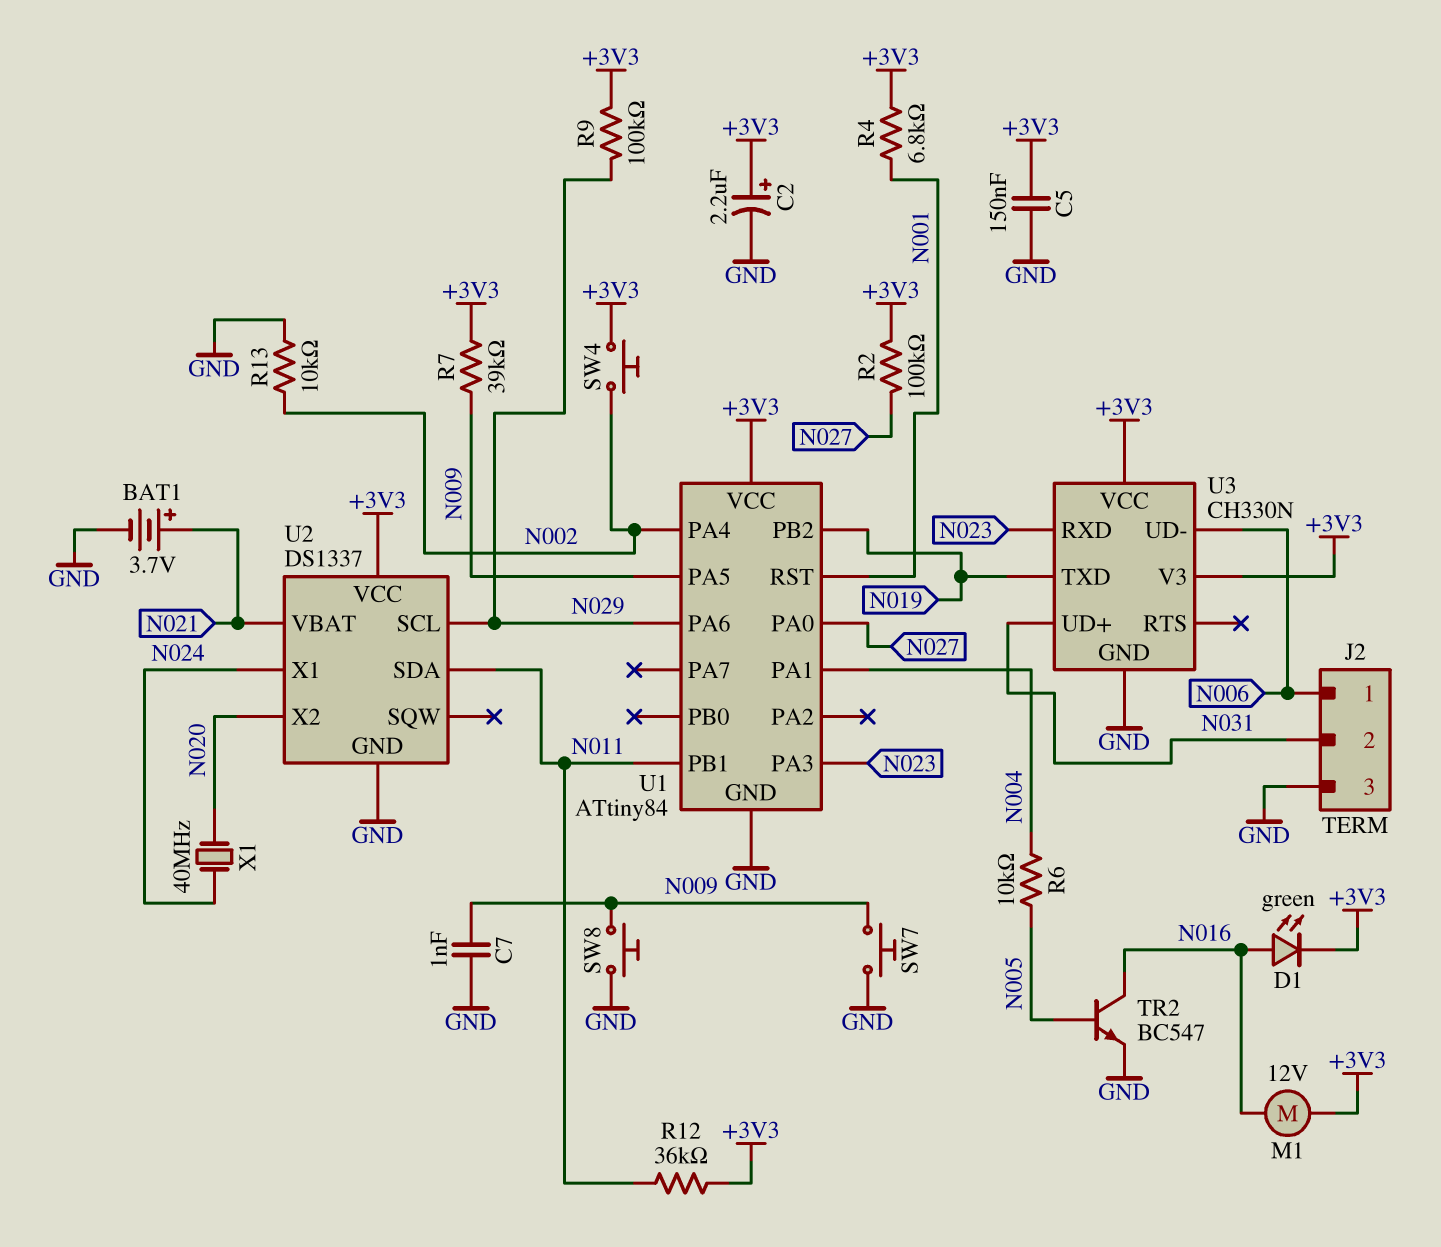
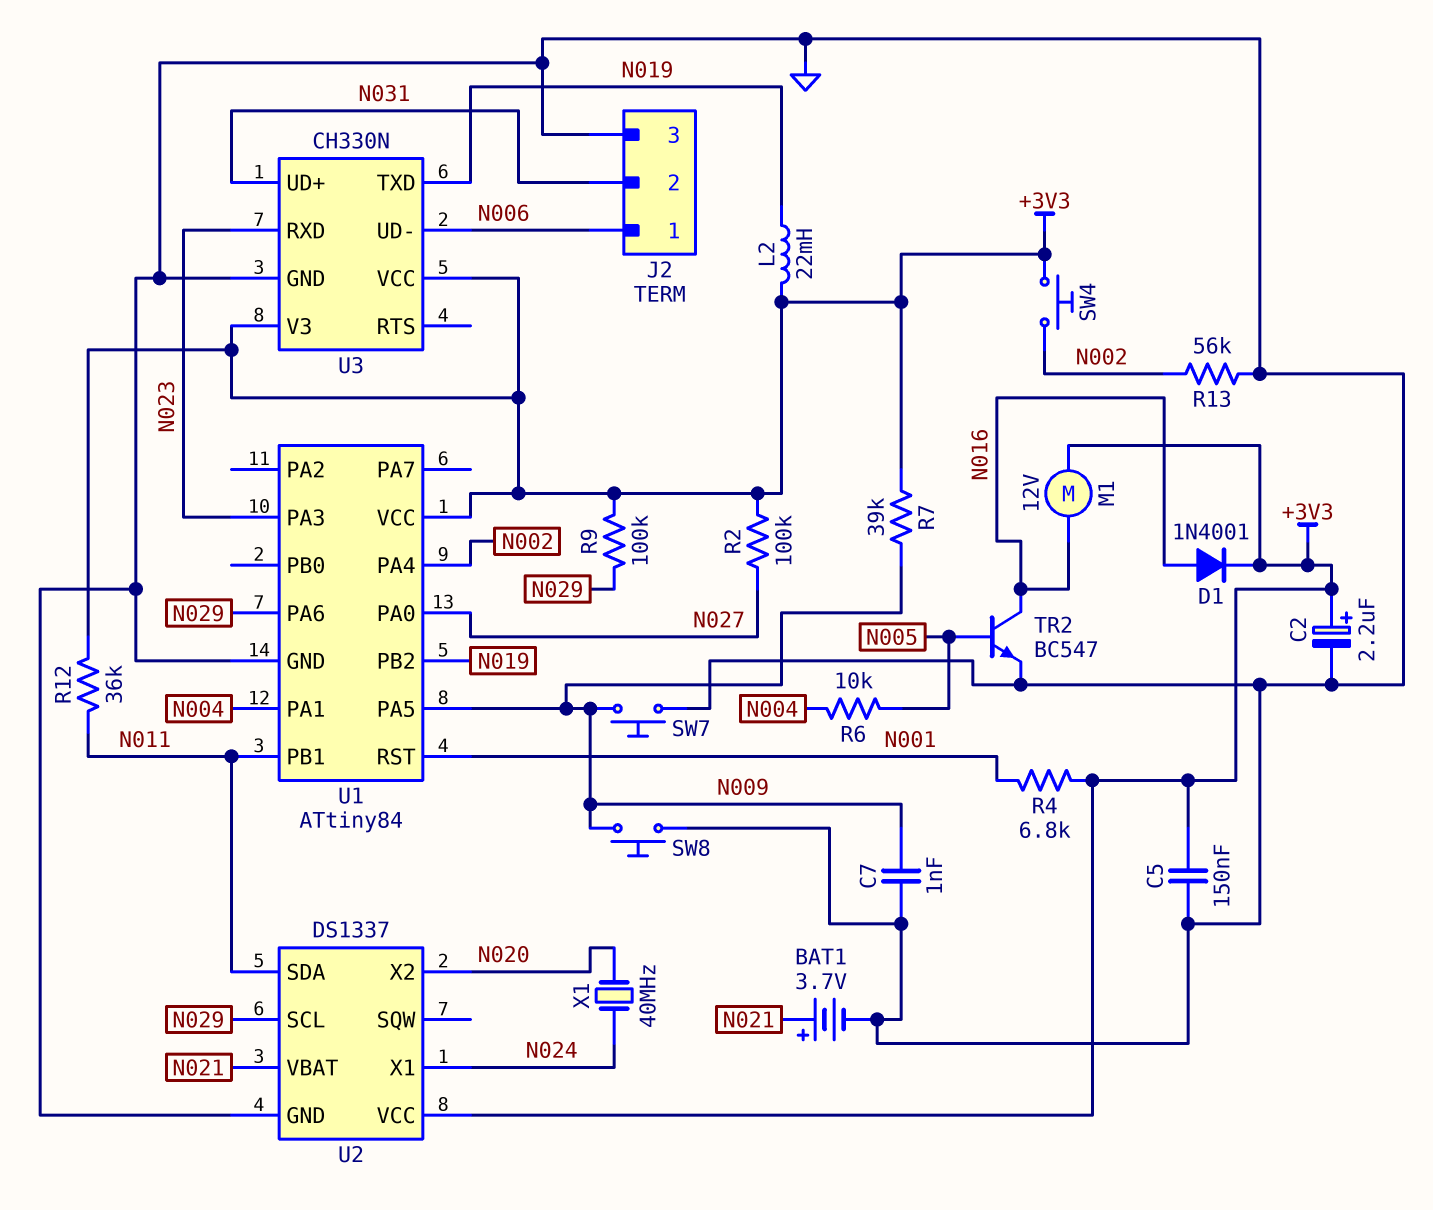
D1: LED green (A N016, K +3V3) -> diode 1N4001 (A N016, K +3V3)
L2: none -> 22mH (+3V3, N019)
R13: 10k (GND, N002) -> 56k (GND, N002)

